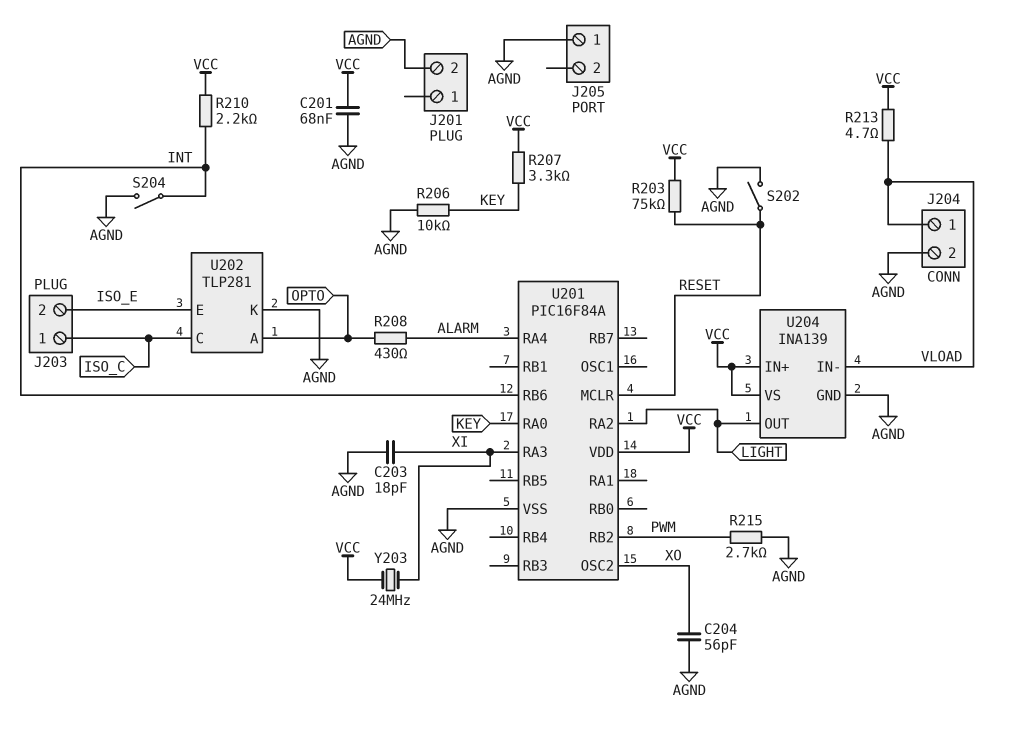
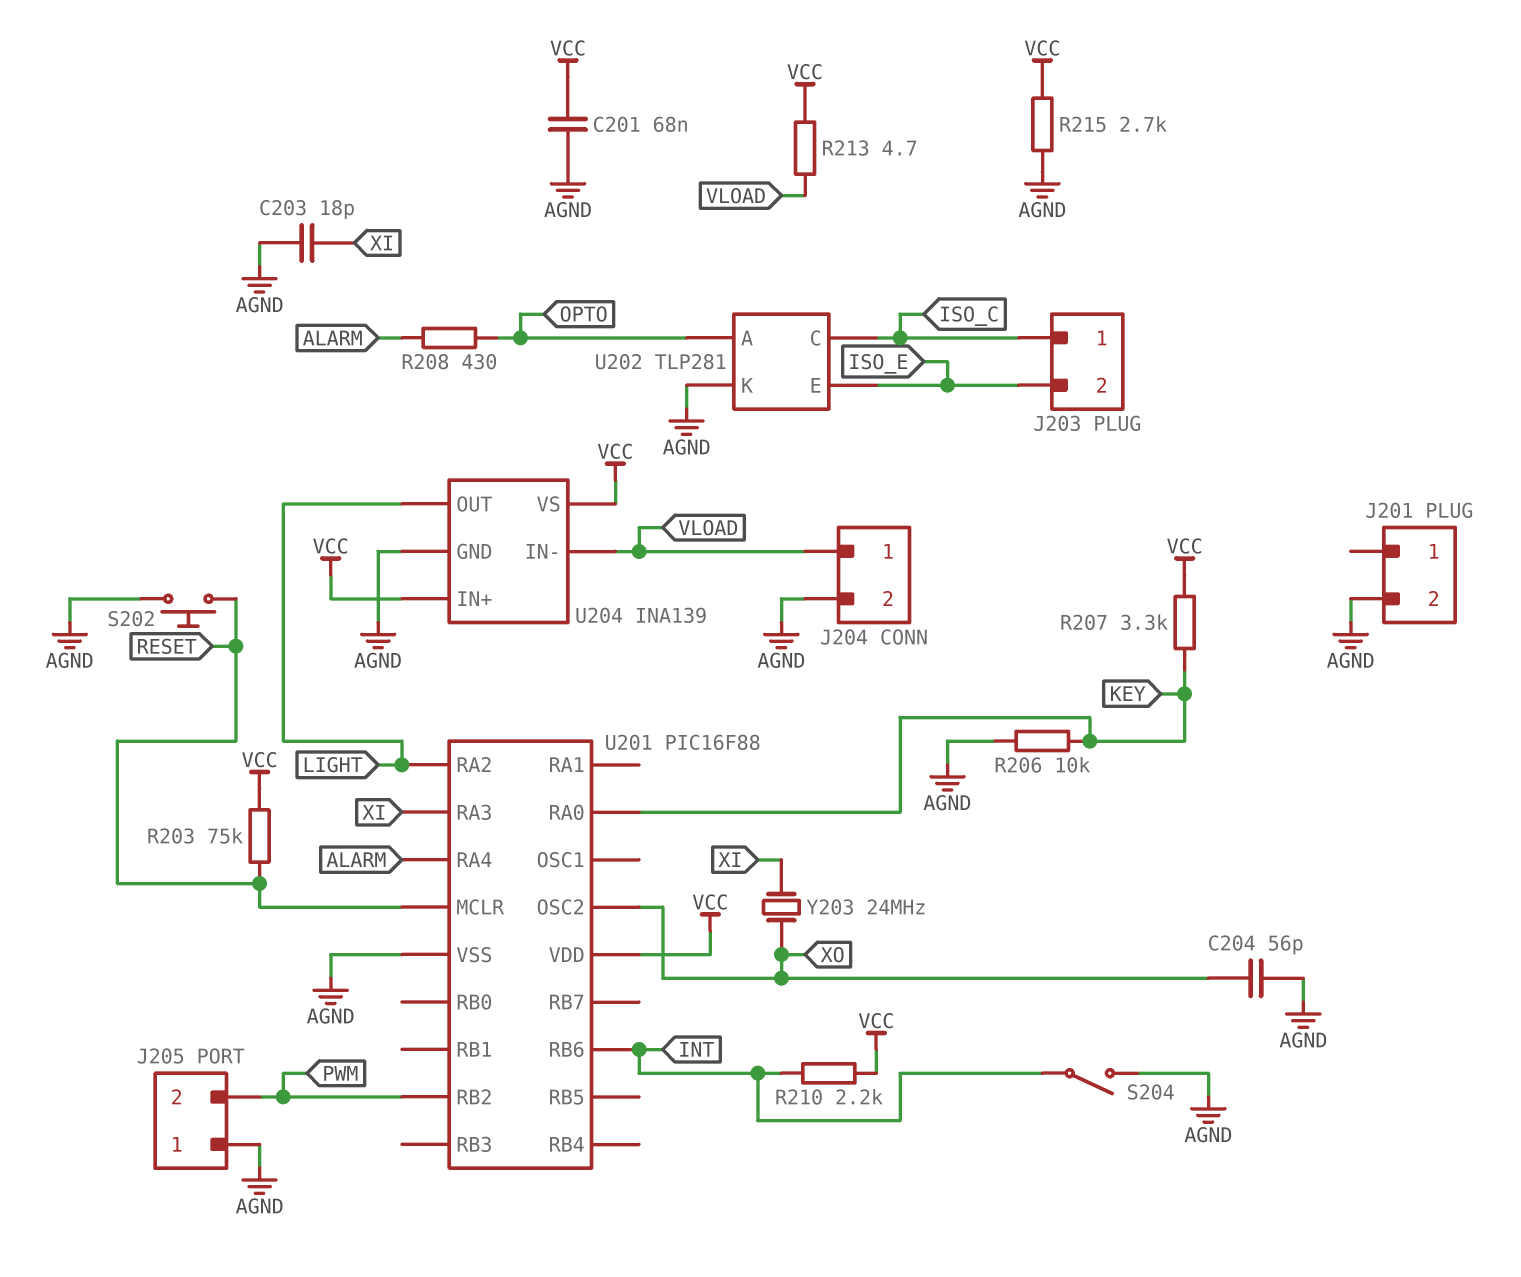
J205 pin 2: none -> PWM
R215: 2.7k (AGND, PWM) -> 2.7k (AGND, VCC)
S202: switch (AGND, RESET) -> button (AGND, RESET)
U201: PIC16F84A -> PIC16F88
Y203: 24MHz (VCC, XI) -> 24MHz (XI, XO)

